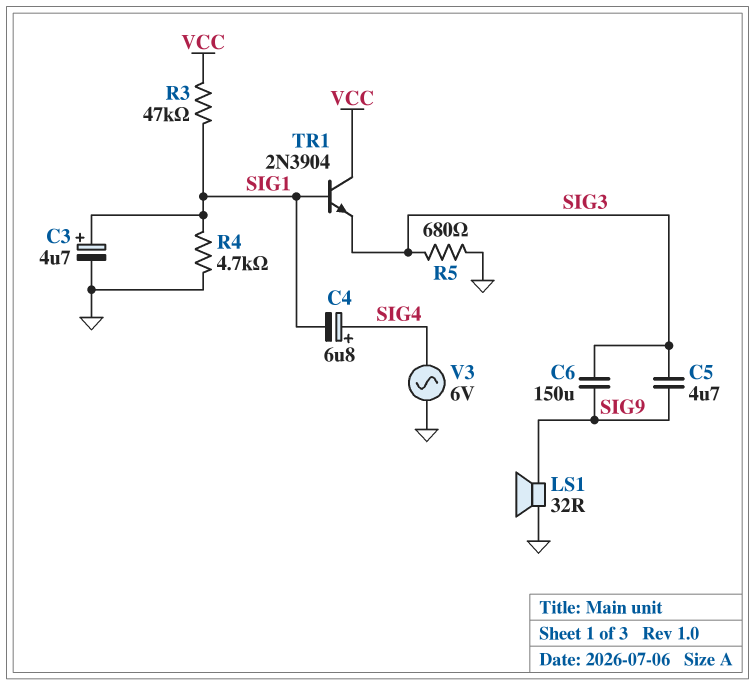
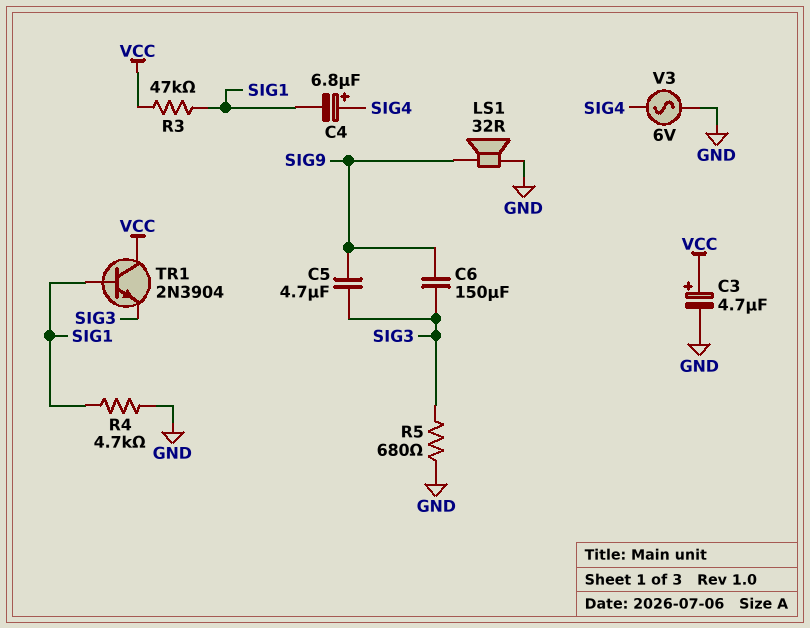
C3: 4.7uF (plus SIG1, minus GND) -> 4.7uF (plus VCC, minus GND)

